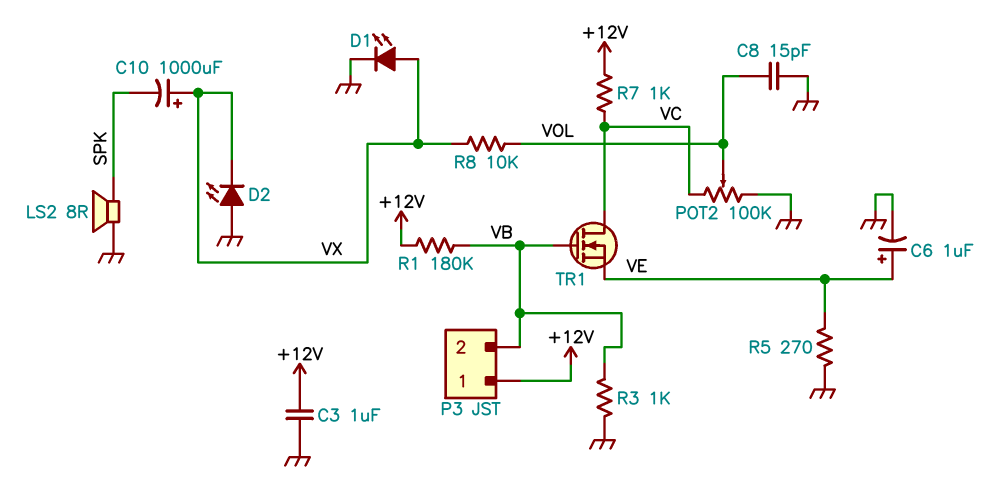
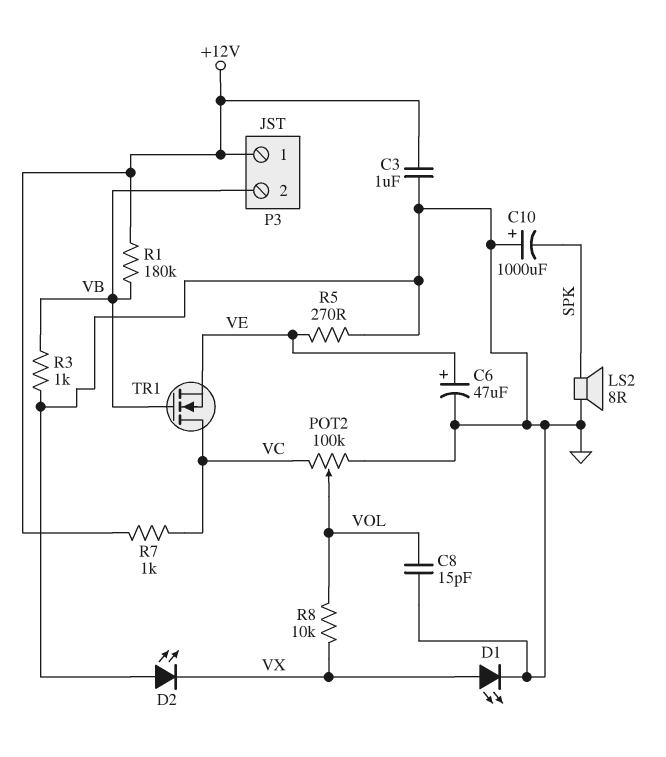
C6: 1uF (plus VE, minus GND) -> 47uF (plus VE, minus GND)
C10: 1000uF (plus VX, minus SPK) -> 1000uF (plus GND, minus SPK)

